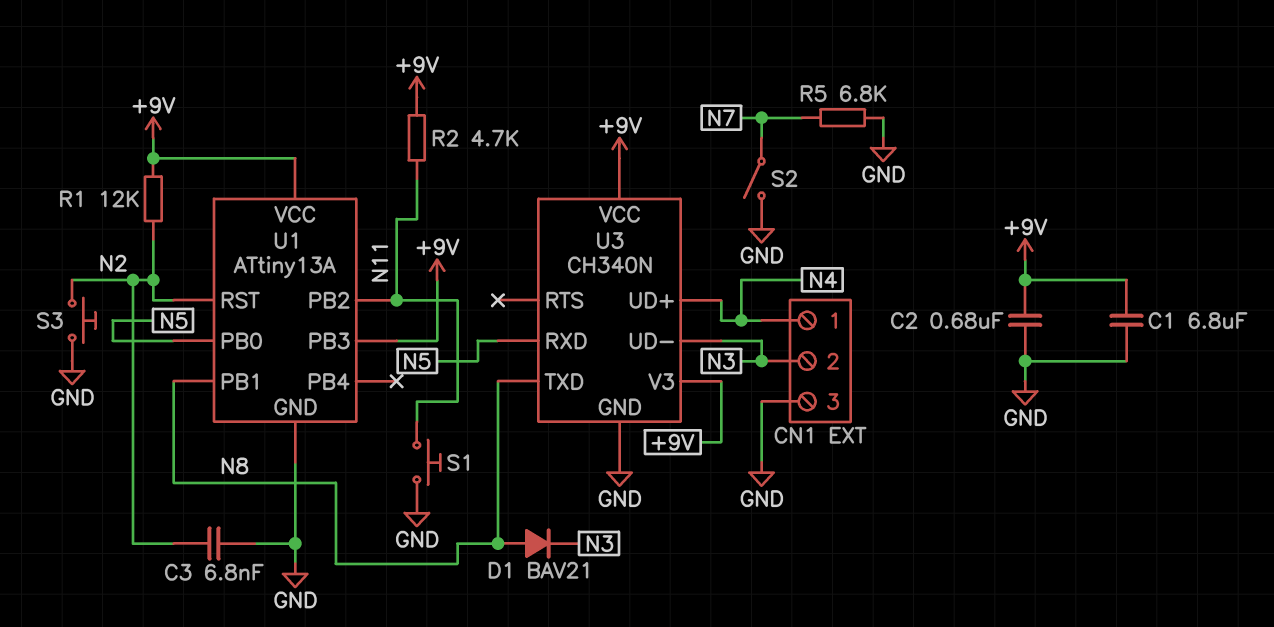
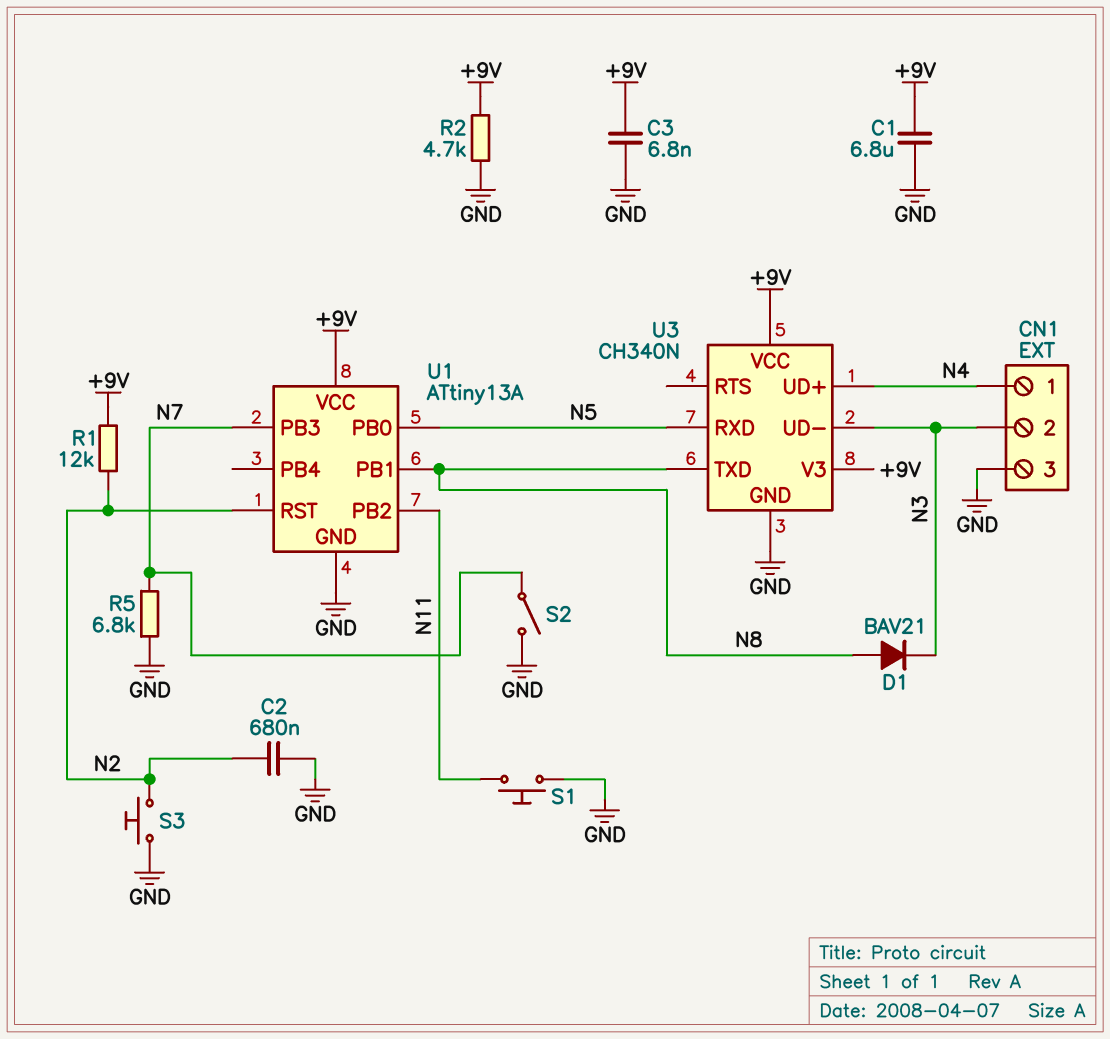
C2: 680nF (+9V, GND) -> 680nF (GND, N2)
C3: 6.8nF (GND, N2) -> 6.8nF (+9V, GND)
R2: 4.7k (+9V, N11) -> 4.7k (+9V, GND)
U1 pin PB3: +9V -> N7

